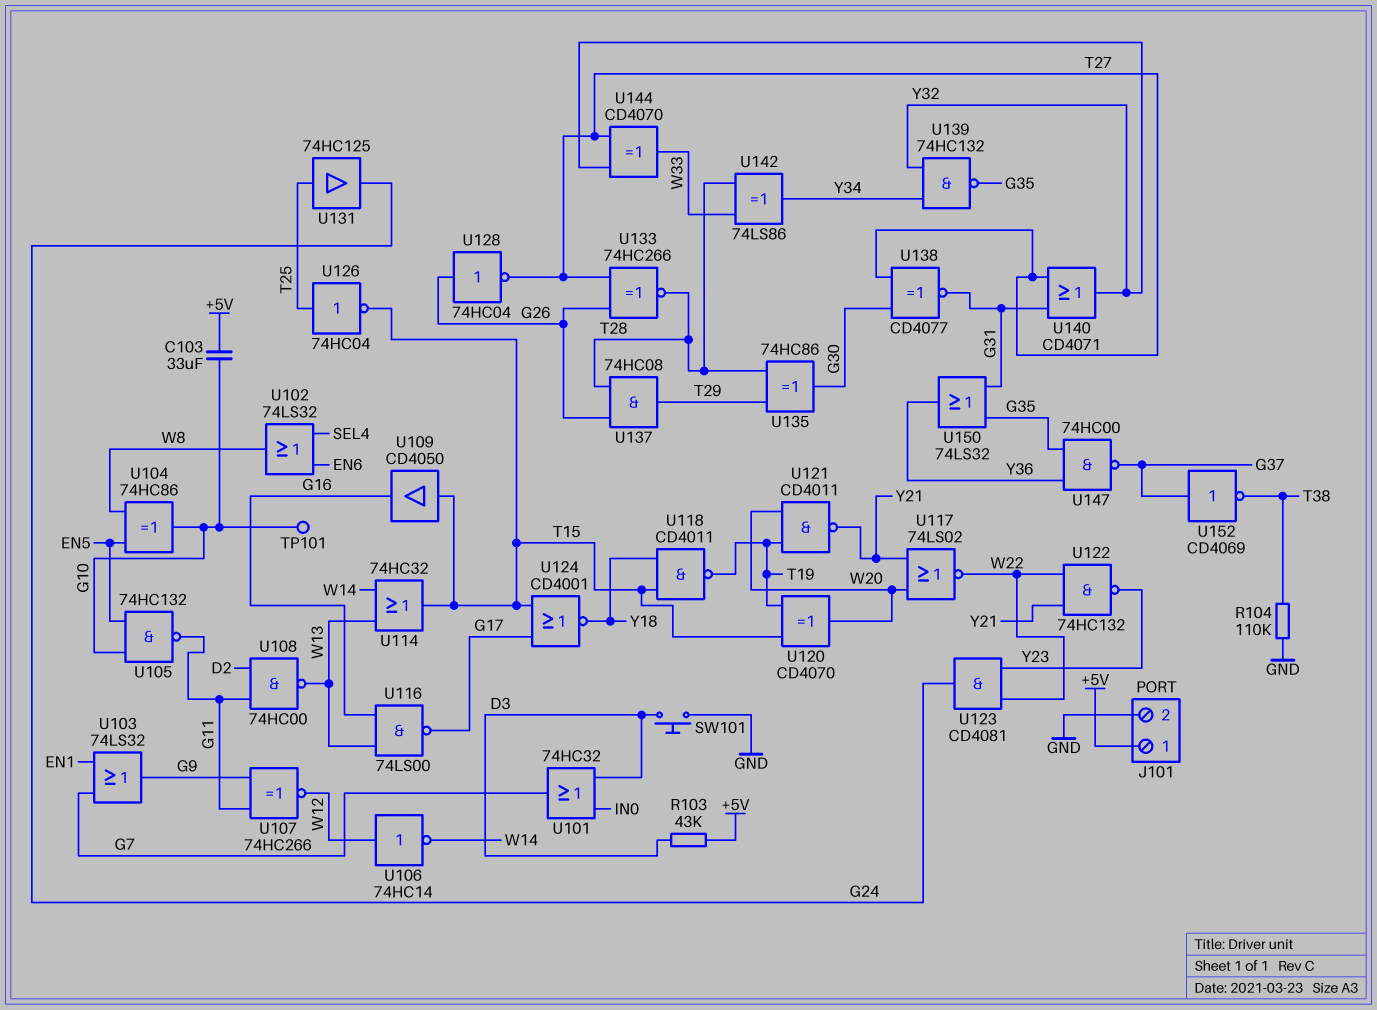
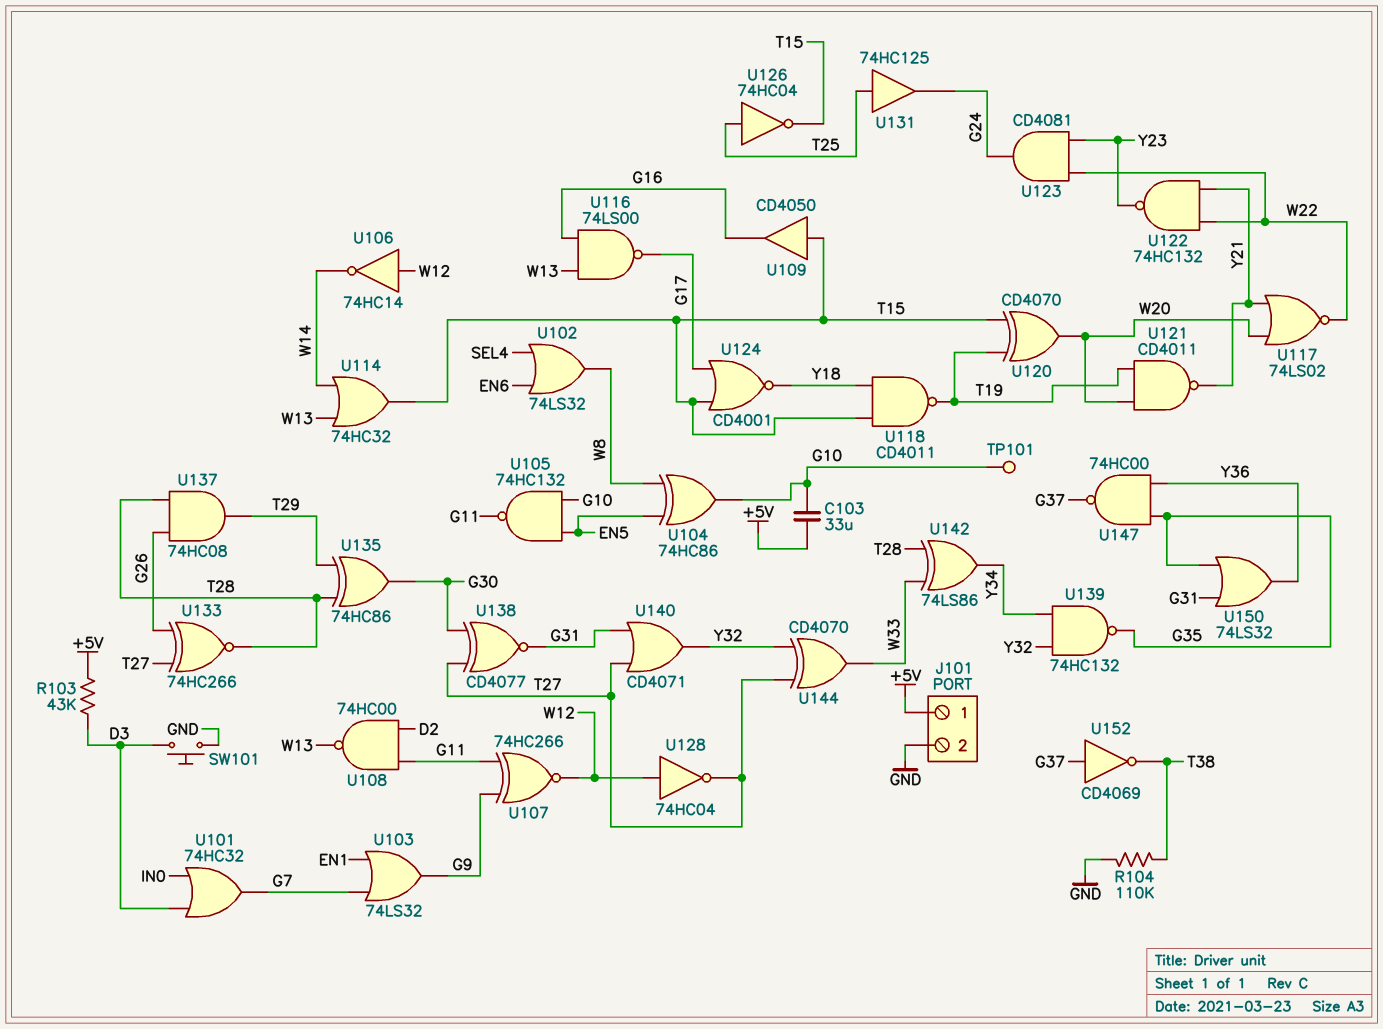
U128: NOT 74HC04 (in G26, out T27) -> NOT 74HC04 (in W12, out T27)

